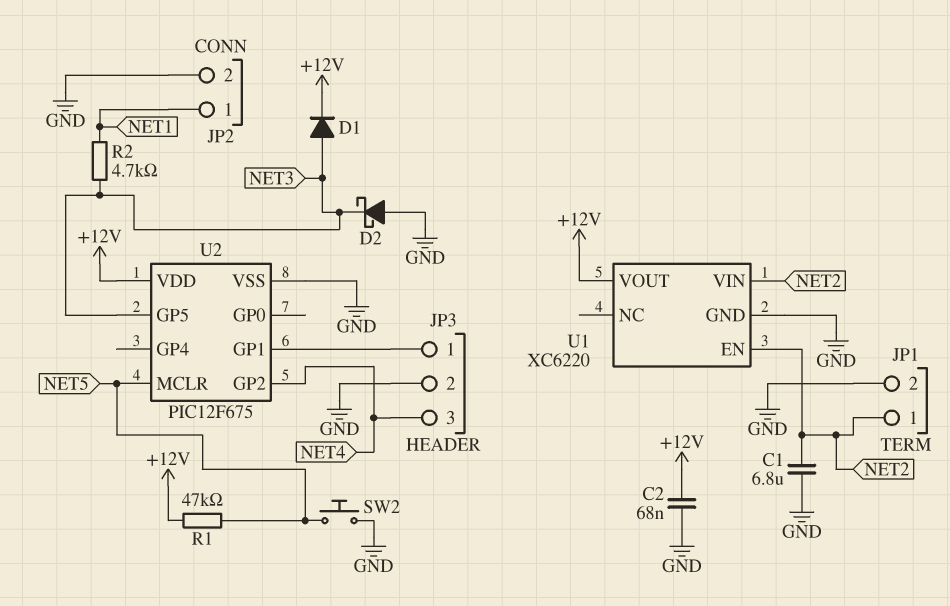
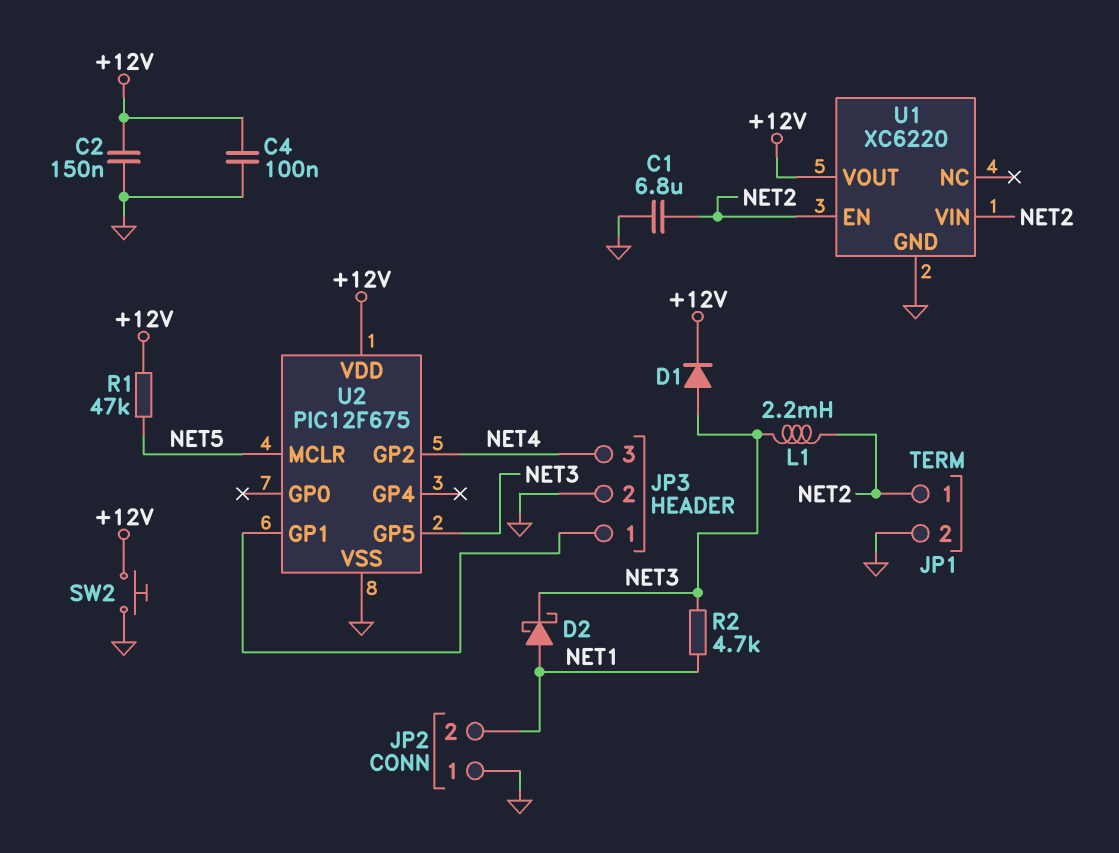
C2: 68nF (+12V, GND) -> 150nF (+12V, GND)
C4: none -> 100nF (+12V, GND)
D2: schottky (A GND, K NET3) -> schottky (A NET1, K NET3)
JP2 pin 1: NET1 -> GND
JP2 pin 2: GND -> NET1
L1: none -> 2.2mH (NET2, NET3)
SW2: button (GND, NET5) -> button (+12V, GND)

